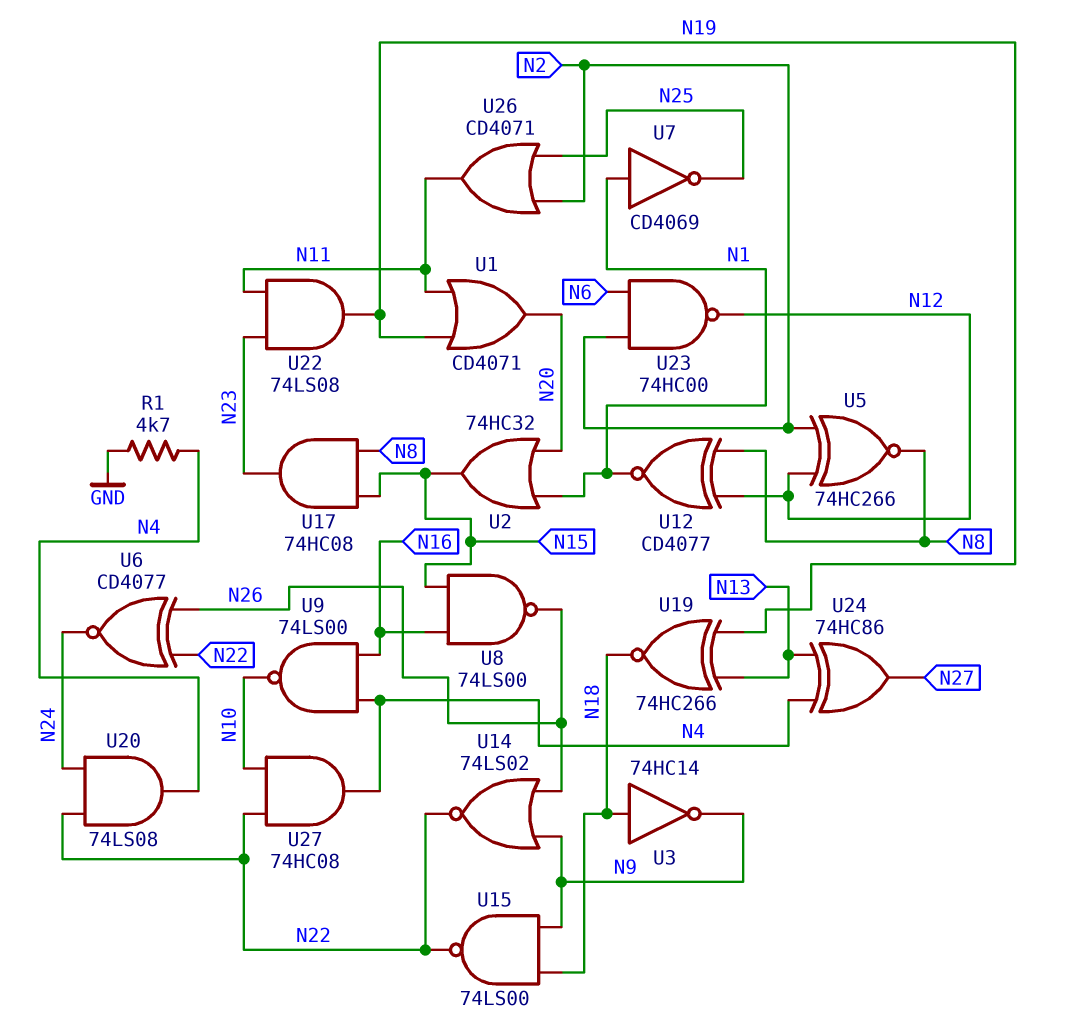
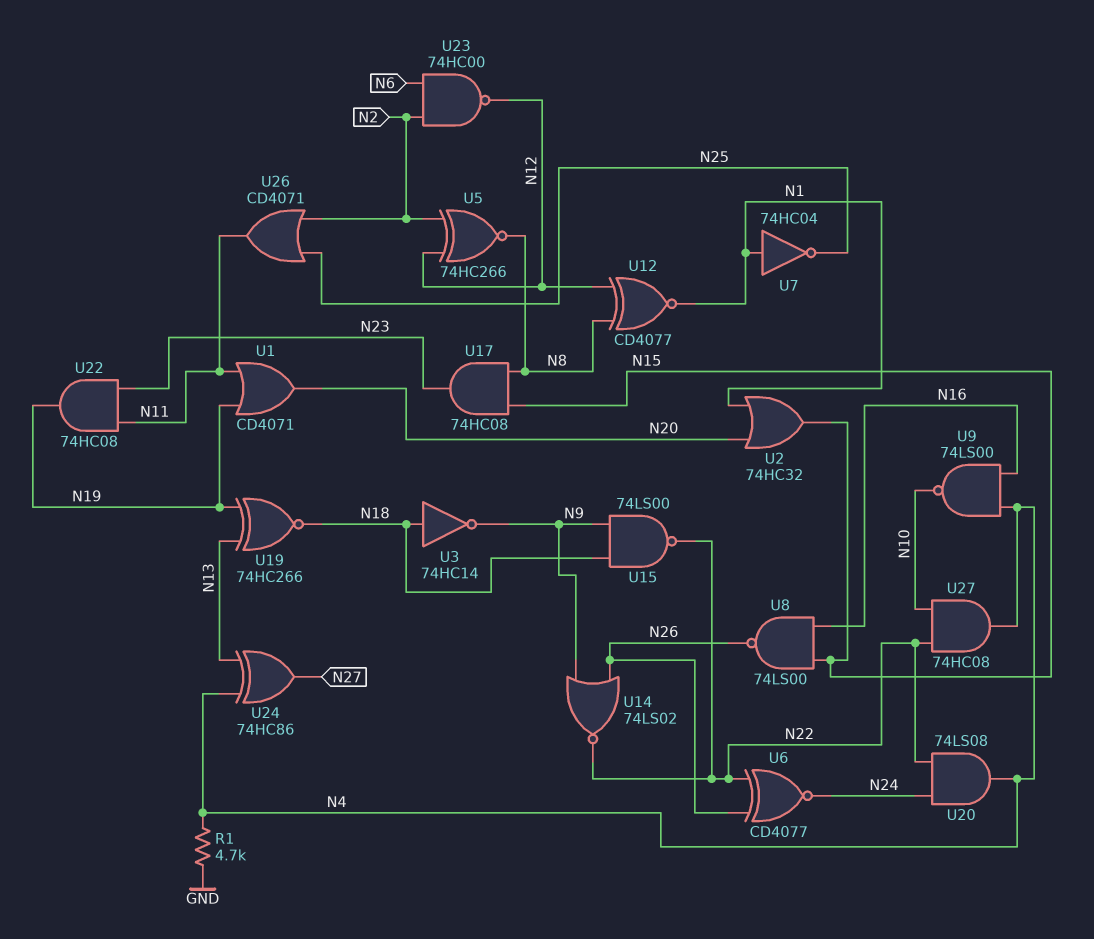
U7: NOT CD4069 (in N1, out N25) -> NOT 74HC04 (in N1, out N25)
U22: AND 74LS08 (in N11, in N23, out N19) -> AND 74HC08 (in N11, in N23, out N19)

